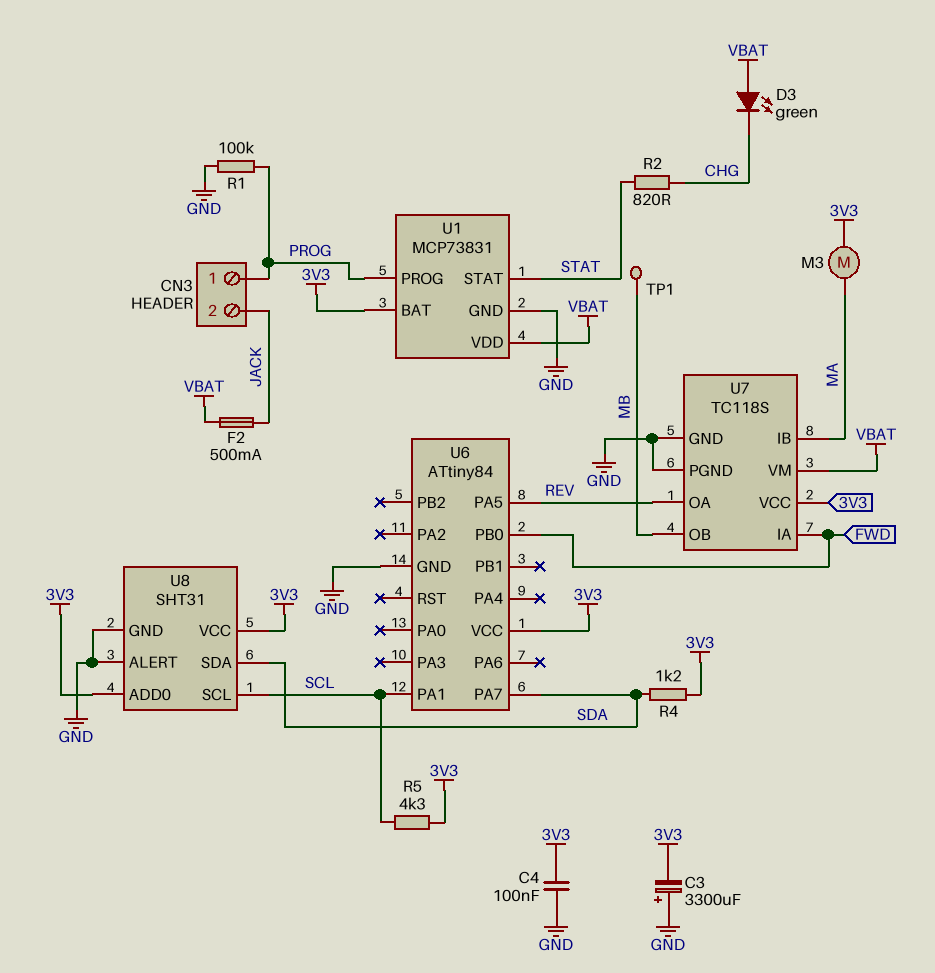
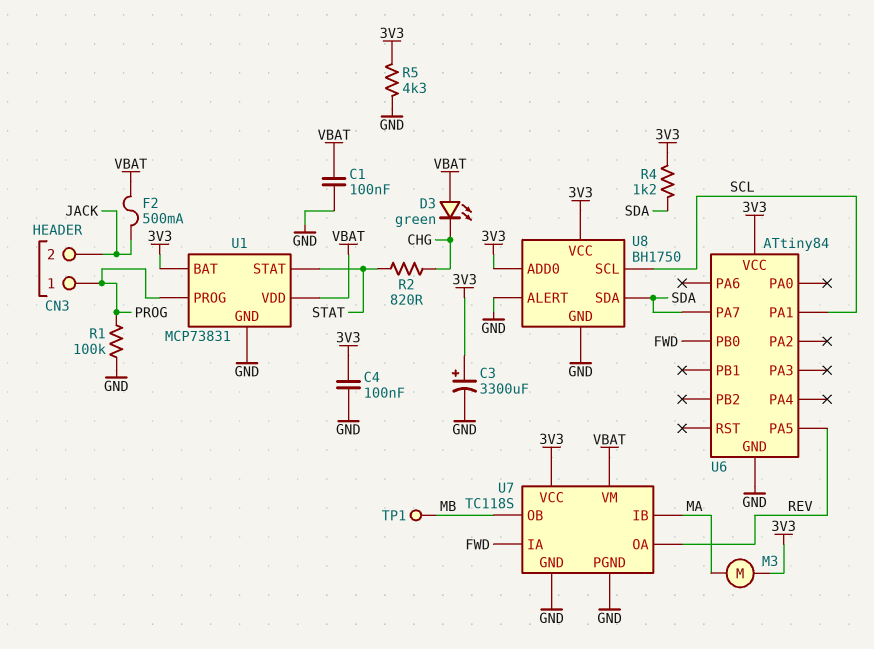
C1: none -> 100nF (GND, VBAT)
C3: 3300uF (plus GND, minus 3V3) -> 3300uF (plus 3V3, minus GND)
R5: 4.3k (3V3, SCL) -> 4.3k (3V3, GND)
U8: SHT31 -> BH1750

